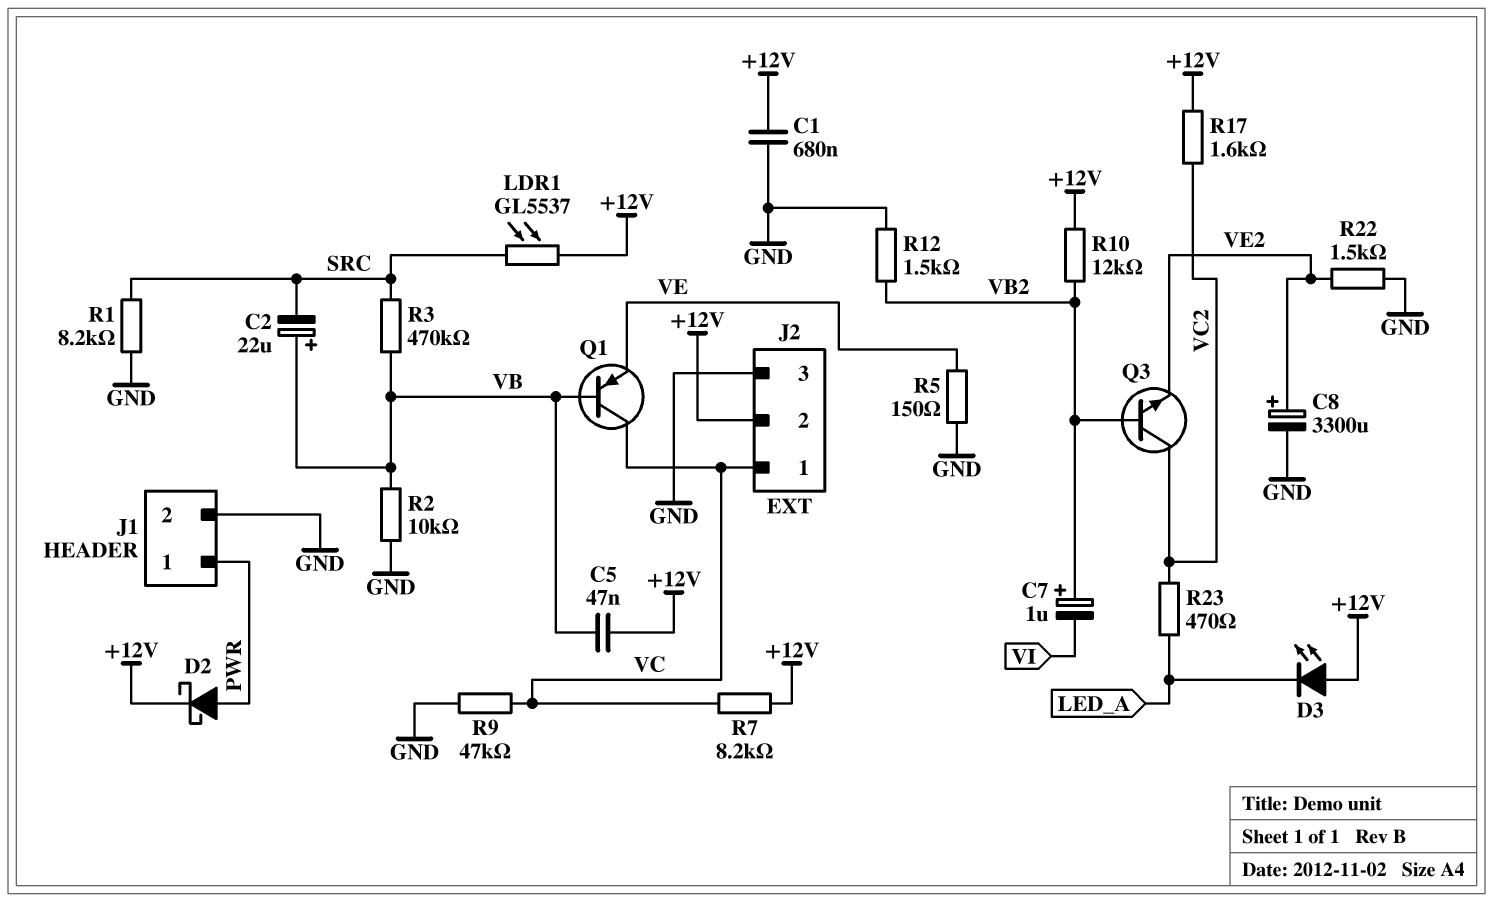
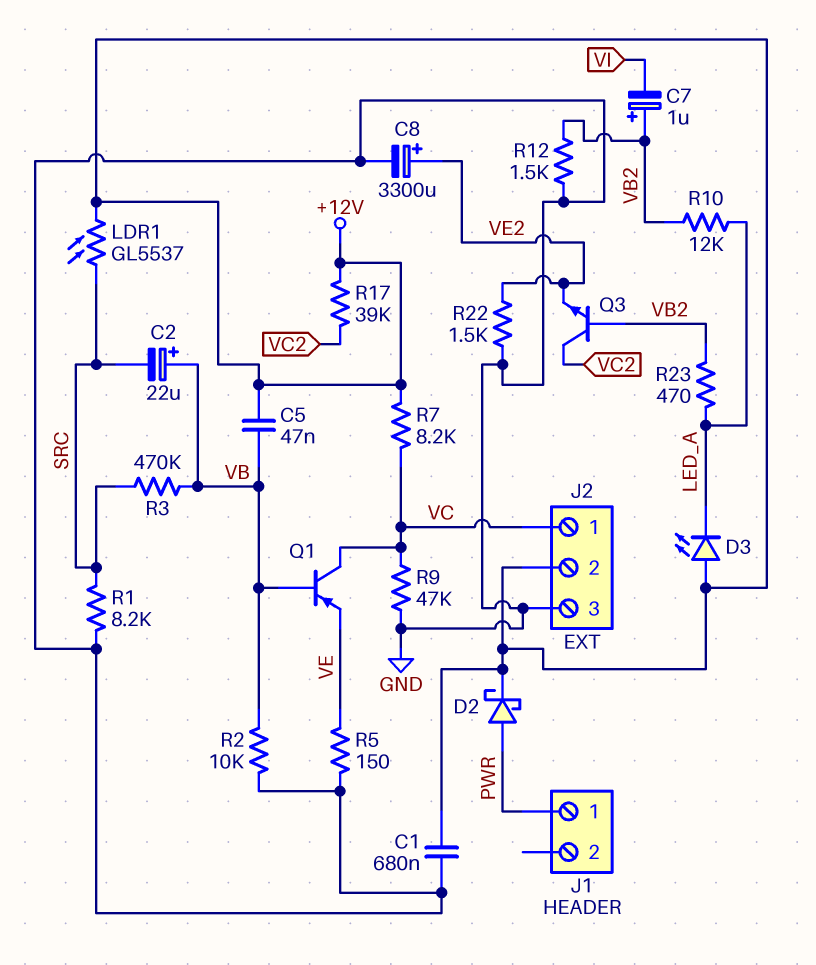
J1 pin 2: GND -> none
R10: 12k (+12V, VB2) -> 12k (LED_A, VB2)
R17: 1.6k (+12V, VC2) -> 39k (+12V, VC2)
R23: 470 (LED_A, VC2) -> 470 (LED_A, VB2)

